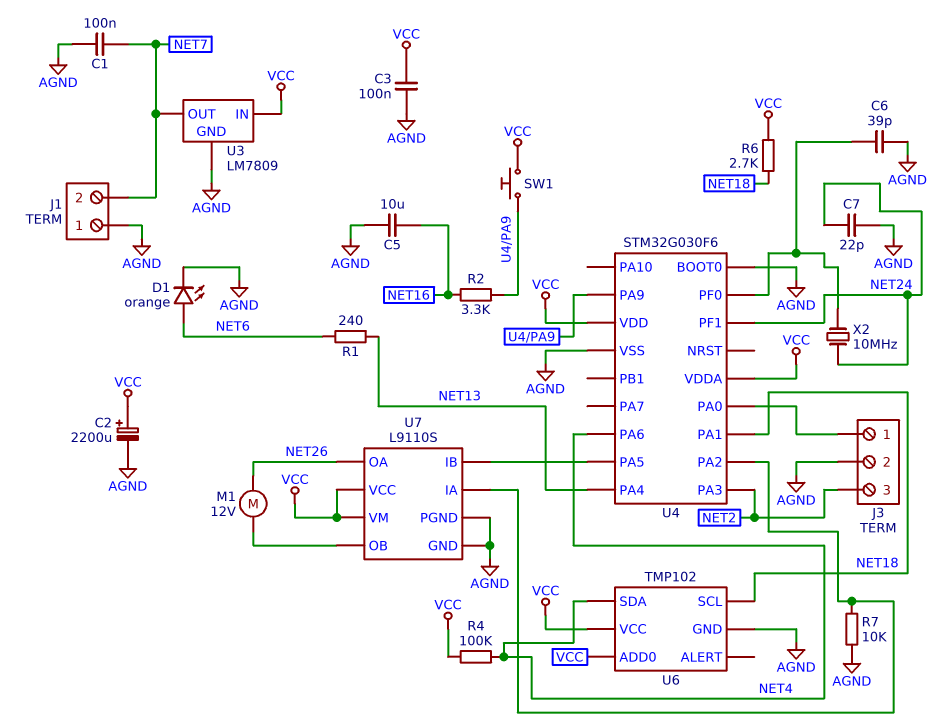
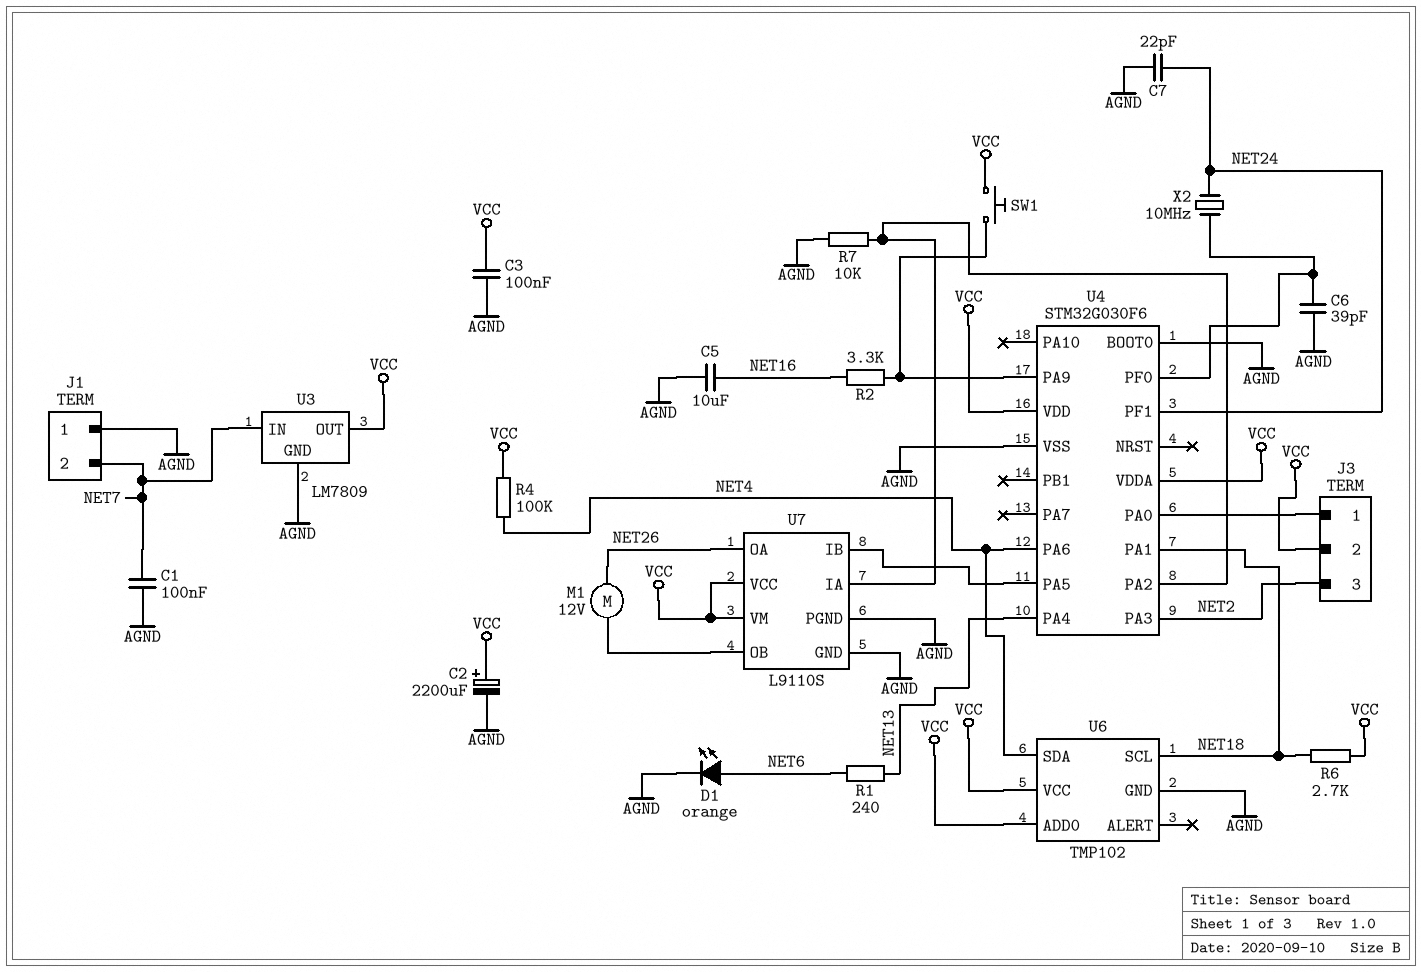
J3 pin 2: AGND -> VCC
U3 pin IN: VCC -> NET7
U3 pin OUT: NET7 -> VCC

